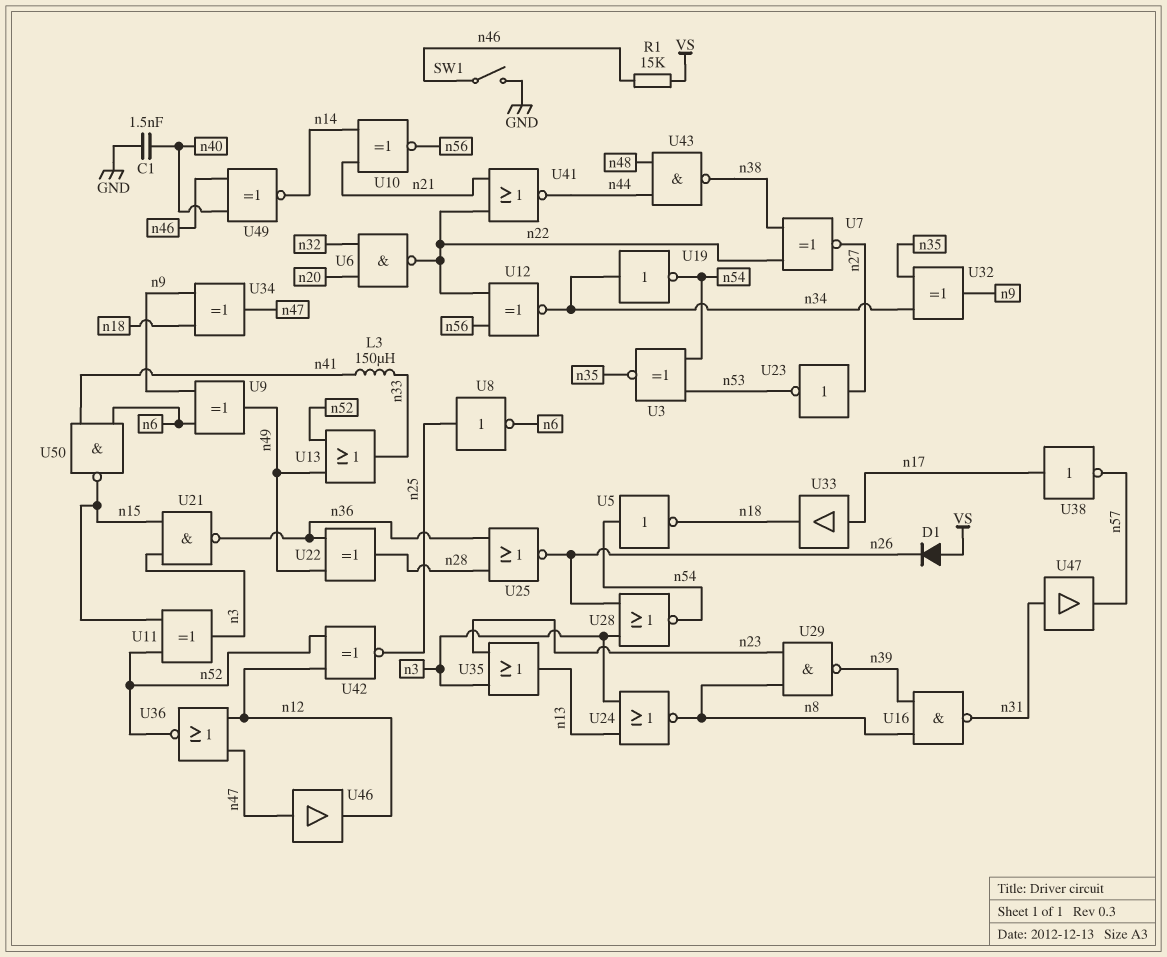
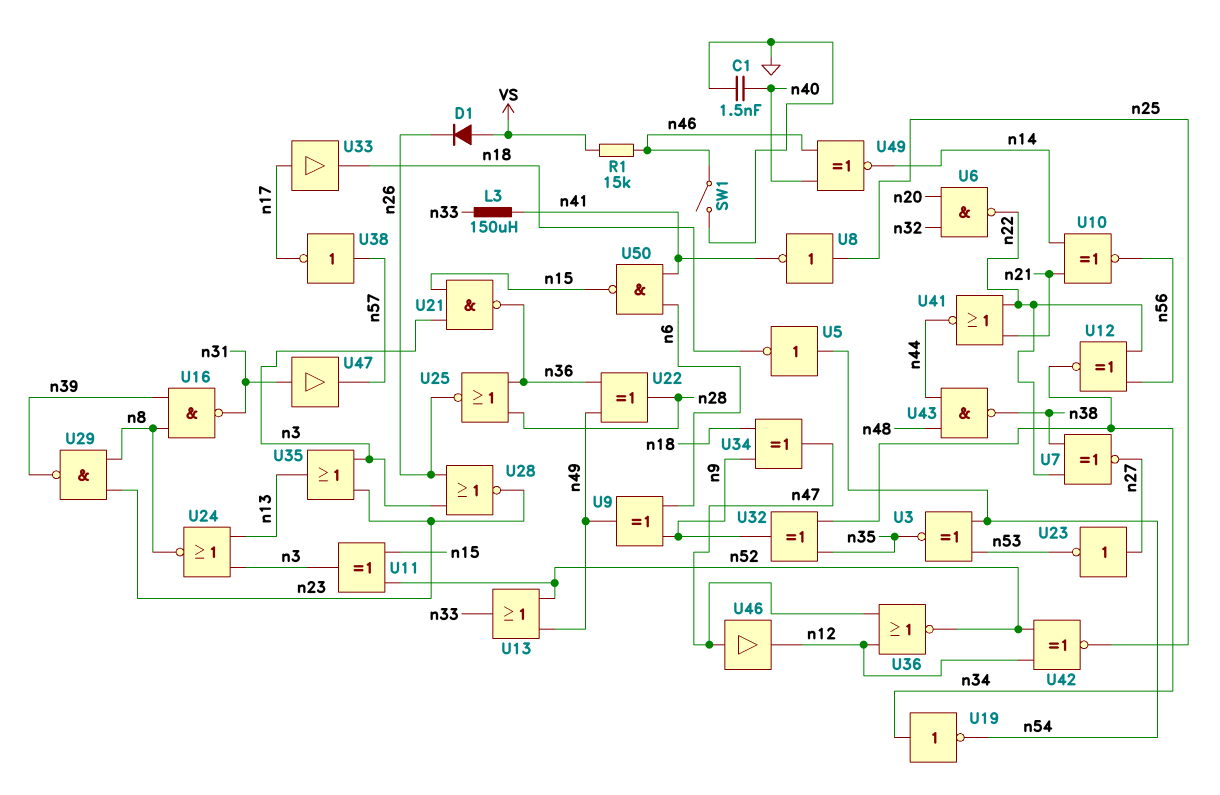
U8: NOT (in n25, out n6) -> NOT (in n25, out n41)
U28: NOR (in n3, in n26, out n54) -> NOR (in n3, in n26, out n23)
U38: NOT (in n17, out n57) -> NOT (in n57, out n17)

